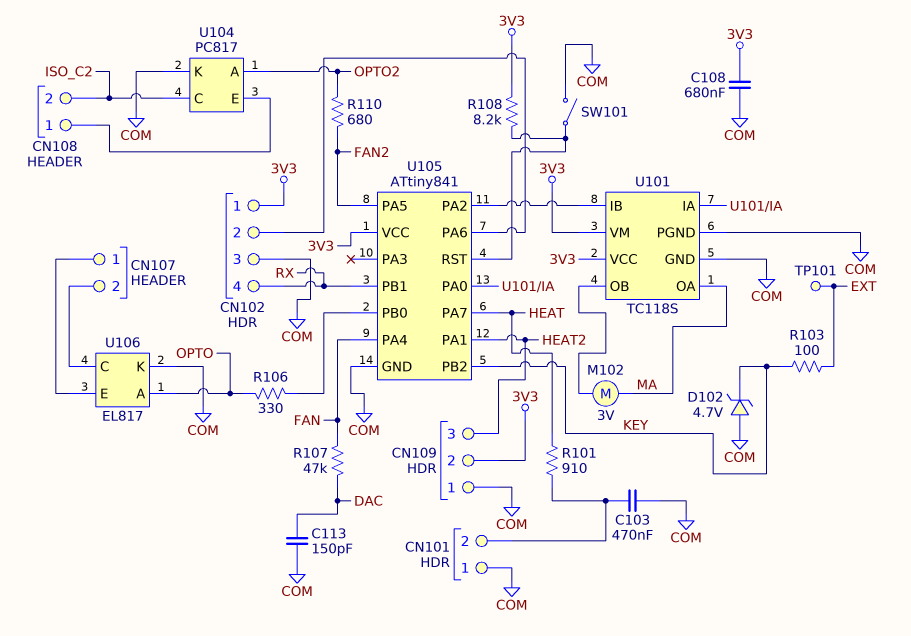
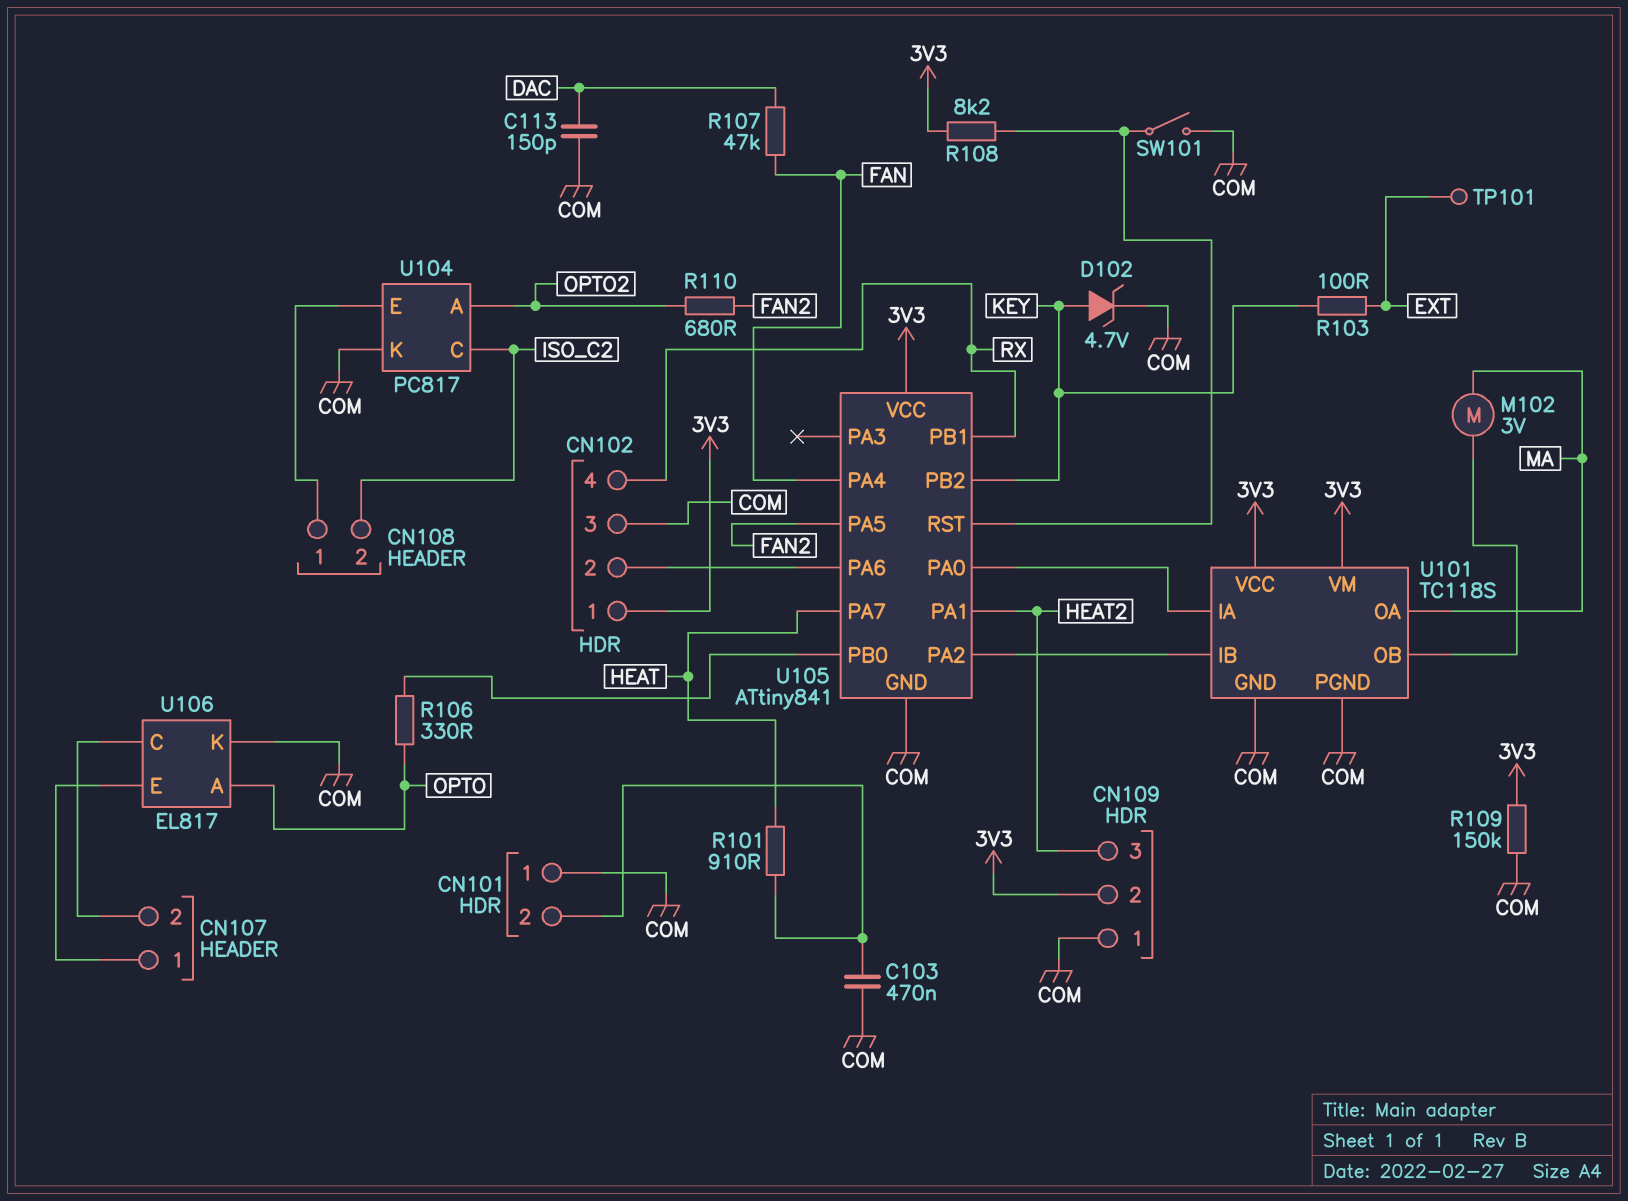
C108: 680nF (3V3, COM) -> none
D102: zener 4.7V (A COM, K KEY) -> zener 4.7V (A KEY, K COM)
R109: none -> 150k (3V3, COM)

